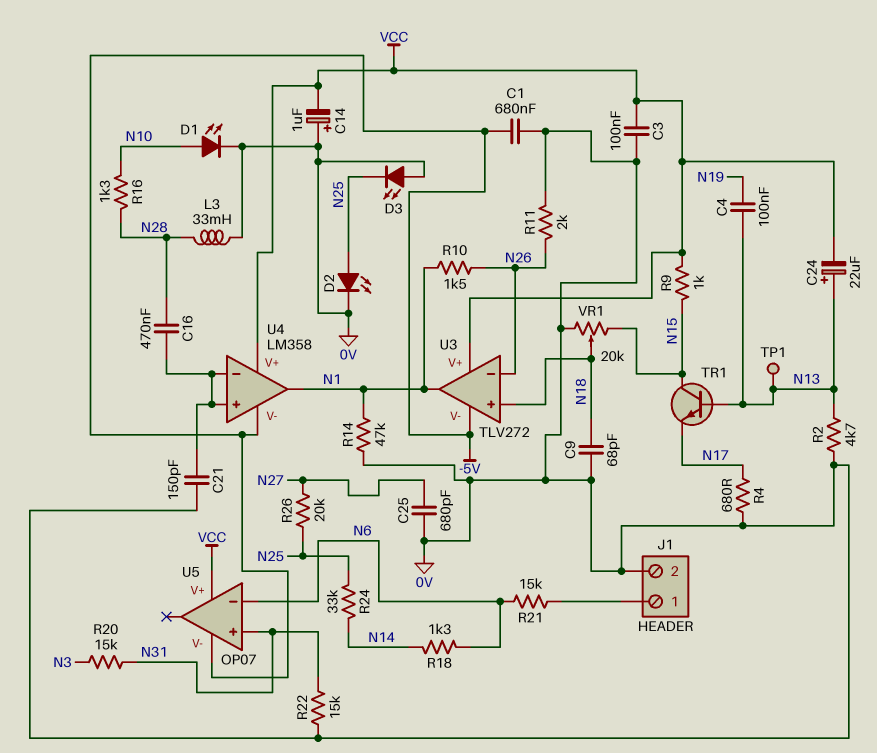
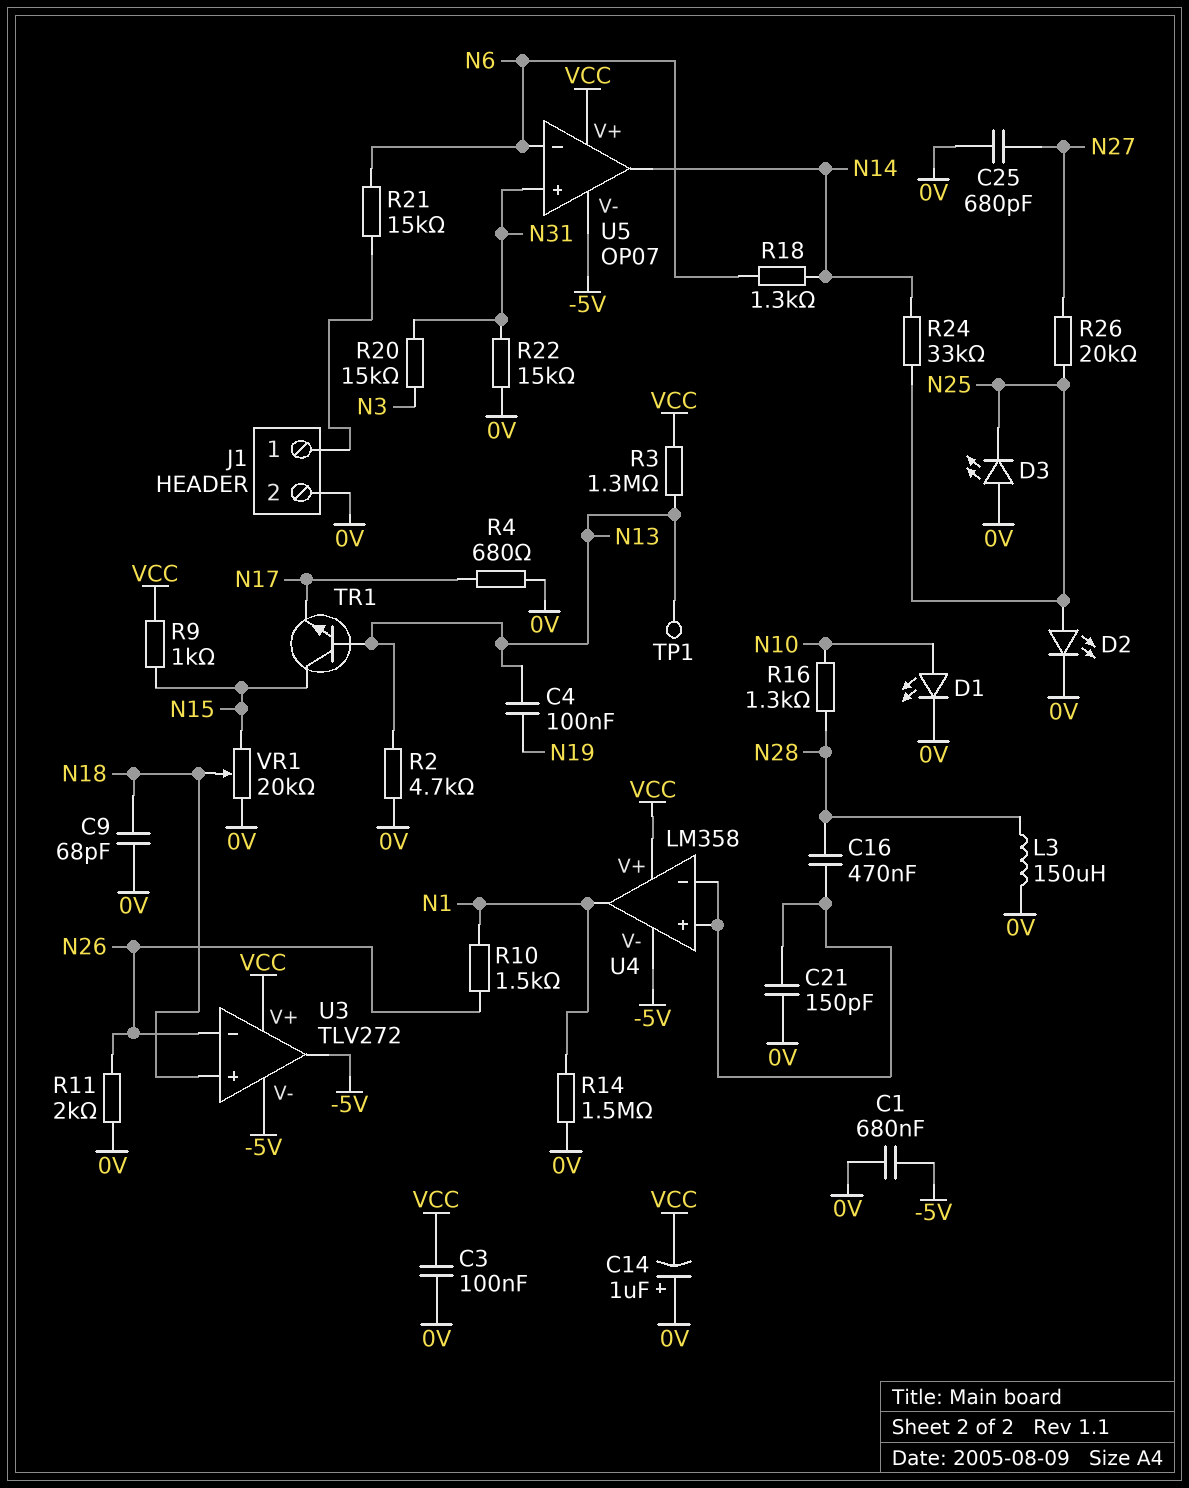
C24: 22uF (plus N13, minus VCC) -> none
L3: 33mH (0V, N28) -> 150uH (0V, N28)
R3: none -> 1.3M (N13, VCC)
R14: 47k (0V, N1) -> 1.5M (0V, N1)
U3 pin out: N1 -> -5V
U5 pin out: none -> N14

